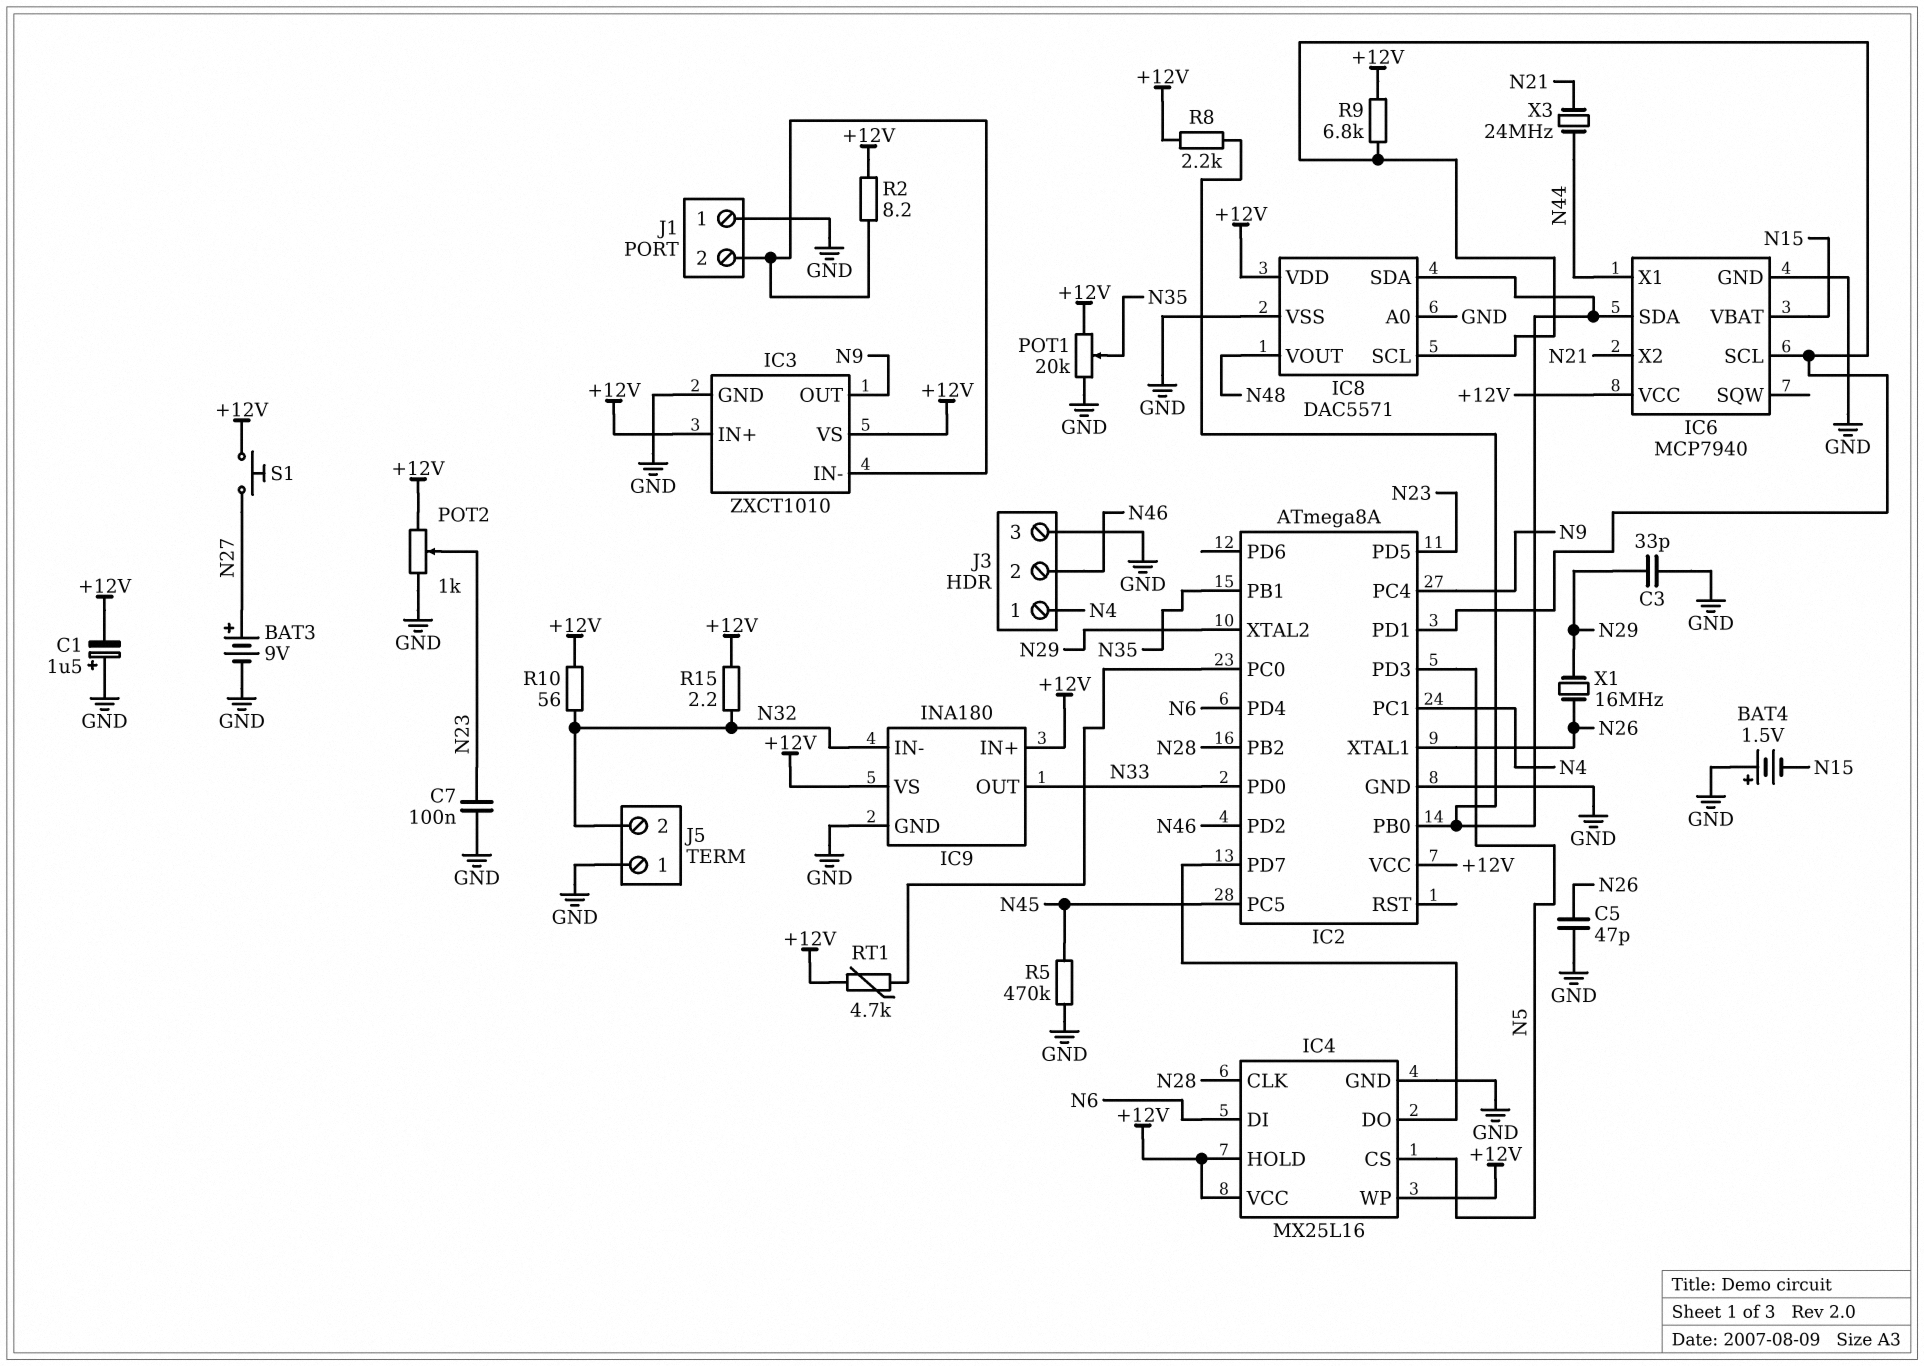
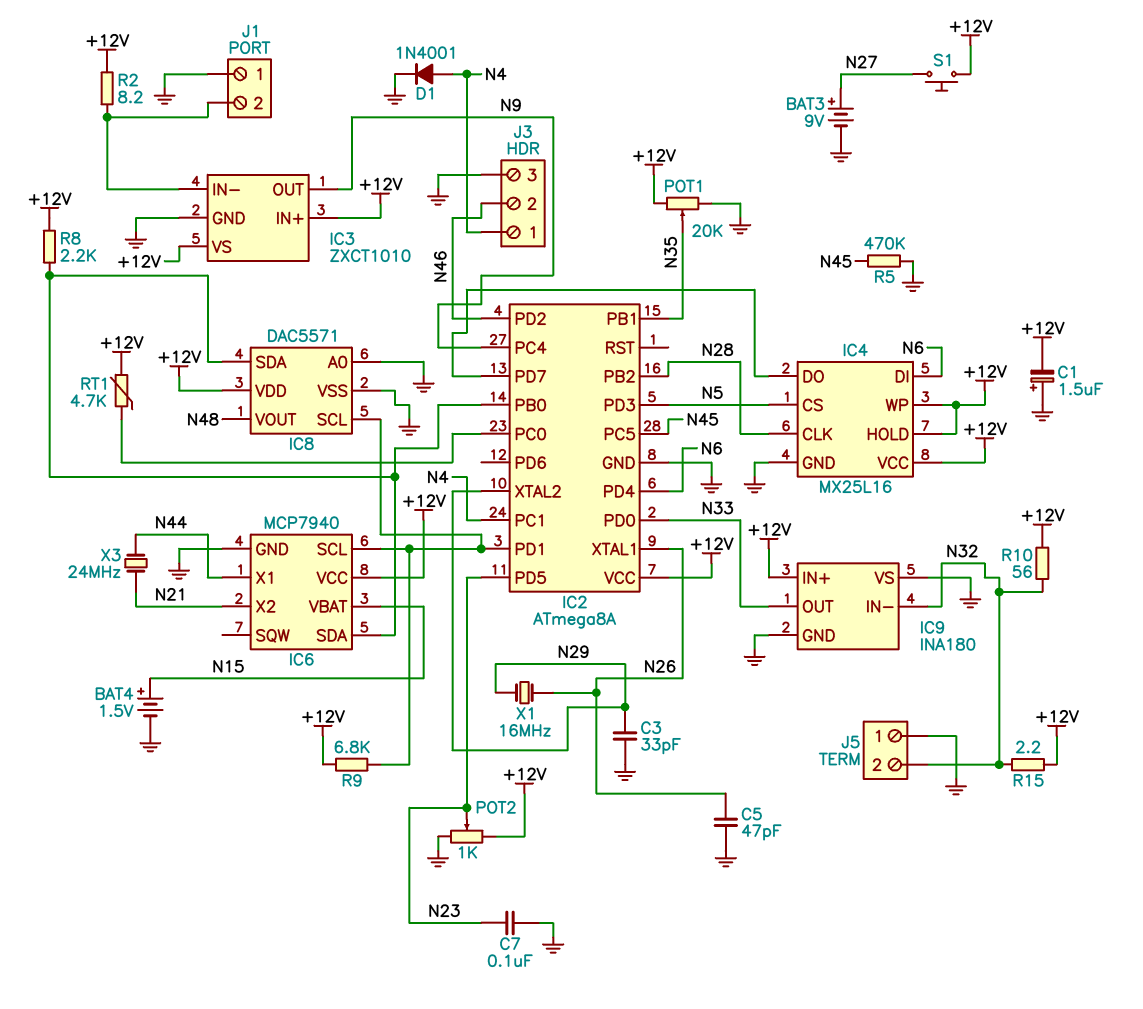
BAT4: 1.5V (plus GND, minus N15) -> 1.5V (plus N15, minus GND)
D1: none -> diode 1N4001 (A N4, K GND)
IC9 pin VS: +12V -> GND

